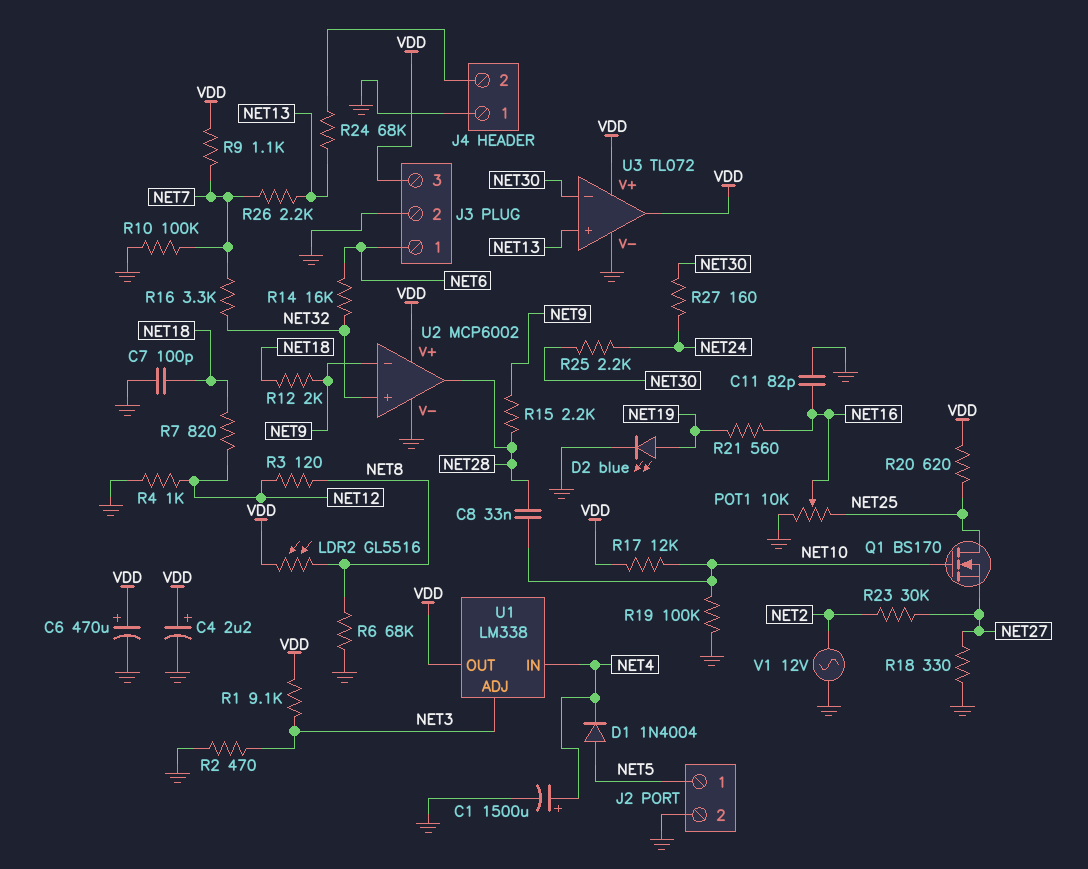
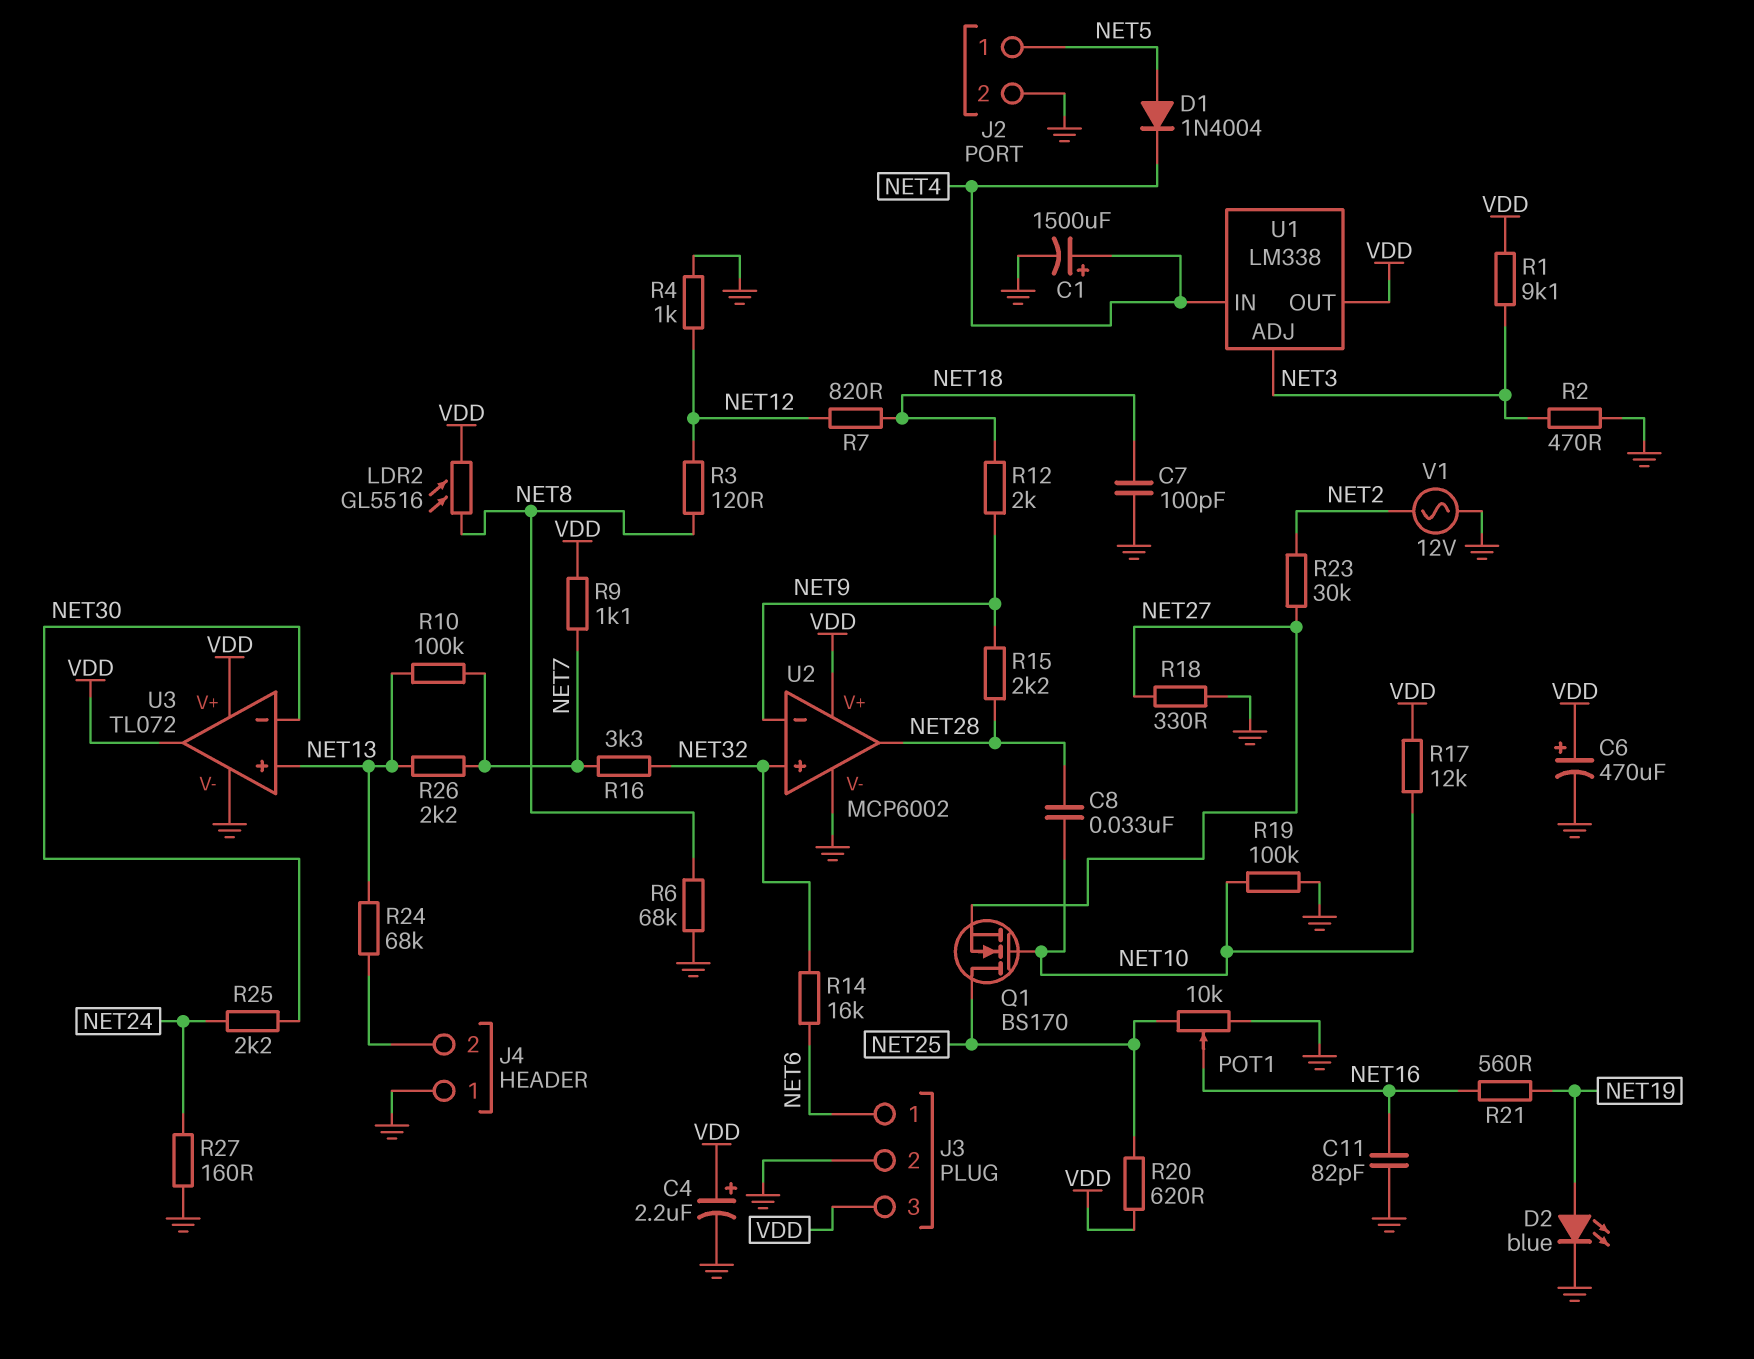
R10: 100k (GND, NET7) -> 100k (NET7, NET13)
R27: 160 (NET24, NET30) -> 160 (GND, NET24)

